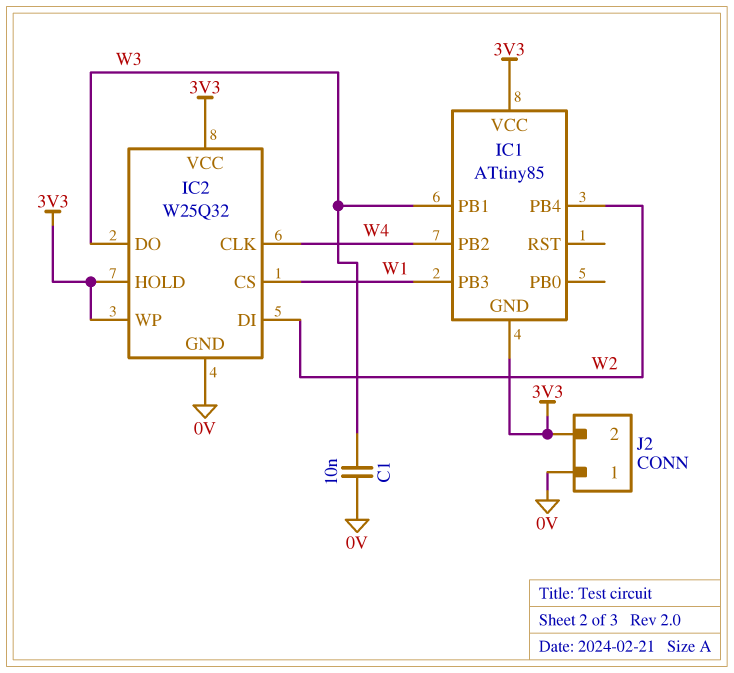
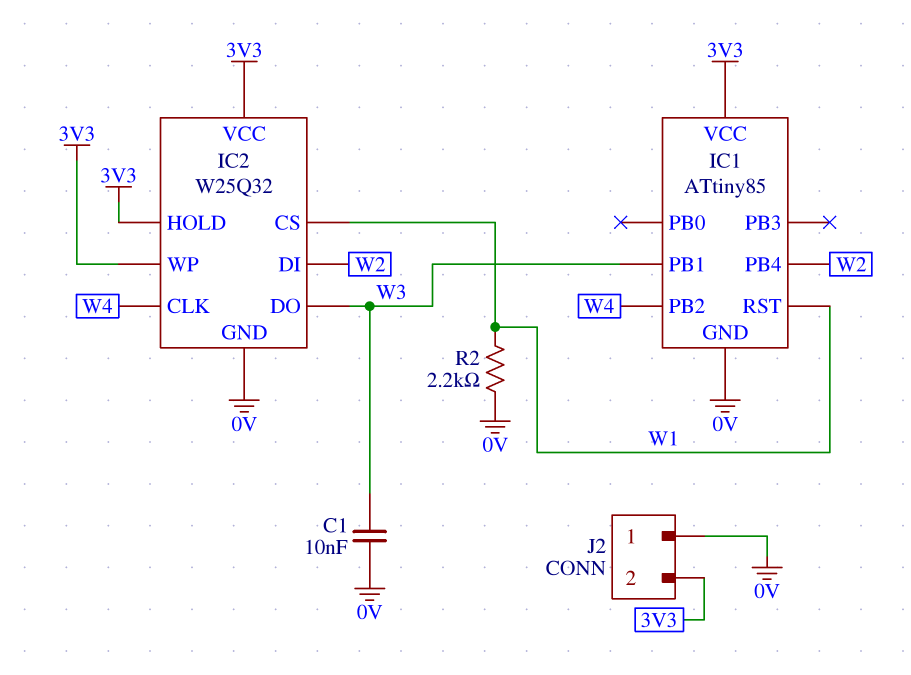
IC1 pin GND: 3V3 -> 0V
IC1 pin PB3: W1 -> none
IC1 pin RST: none -> W1
R2: none -> 2.2k (0V, W1)

